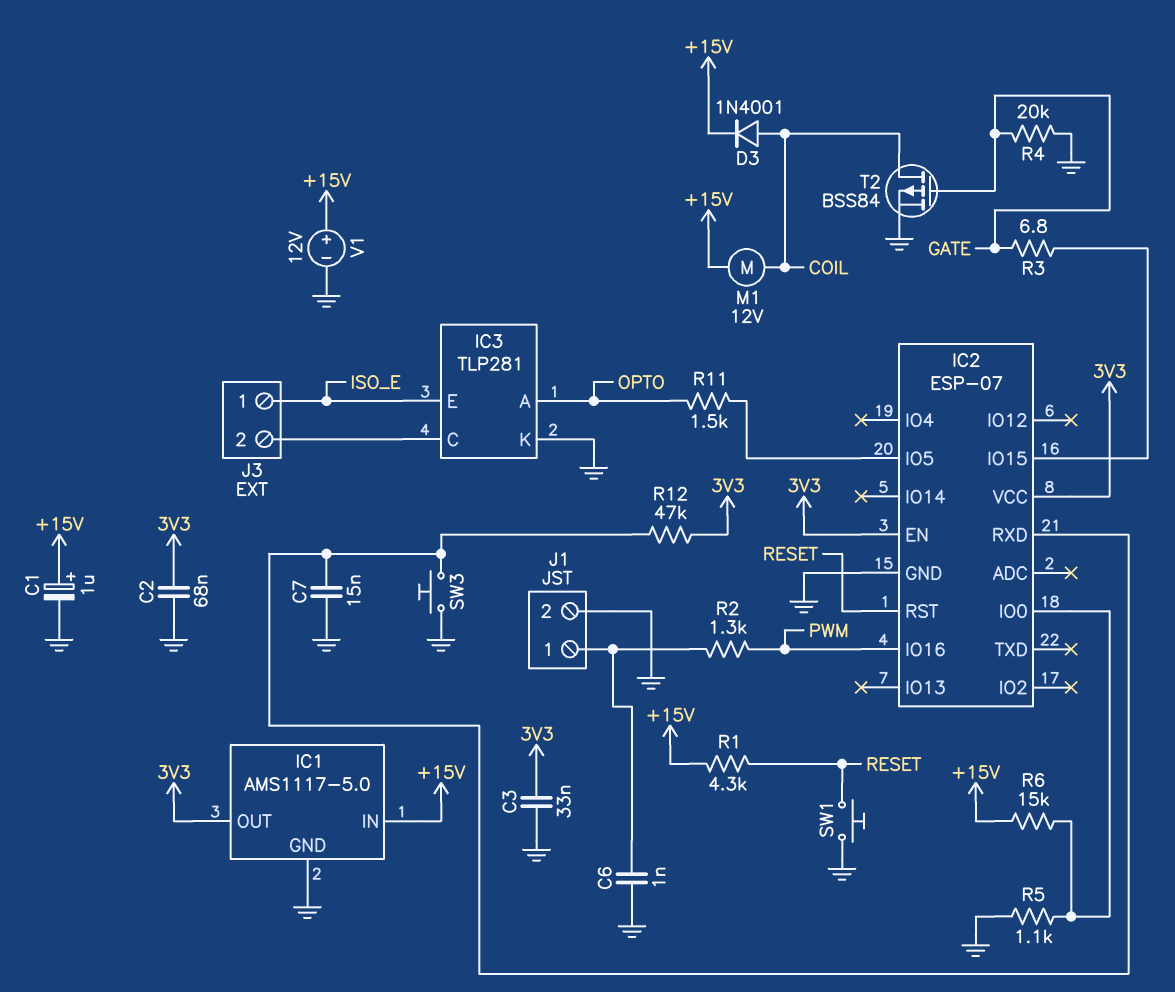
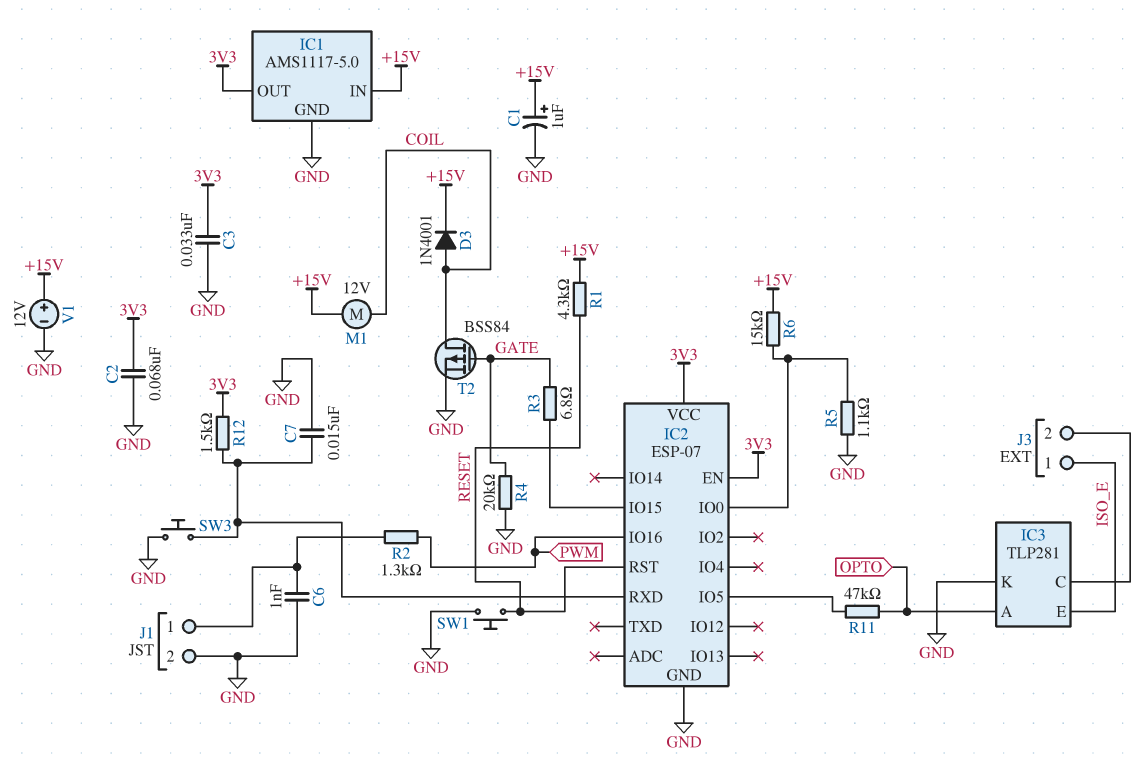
R11: 1.5k (IC2/IO5, OPTO) -> 47k (IC2/IO5, OPTO)
R12: 47k (3V3, IC2/RXD) -> 1.5k (3V3, IC2/RXD)

